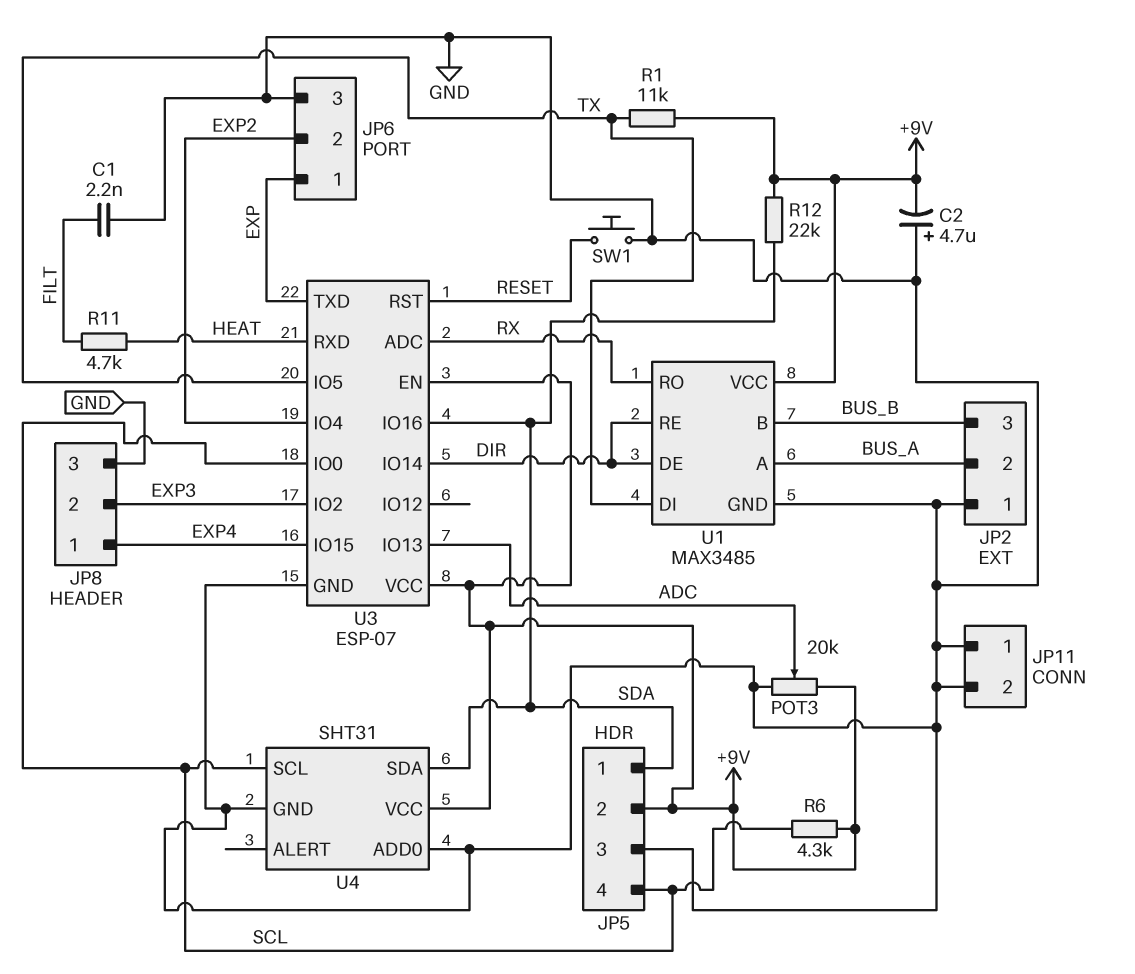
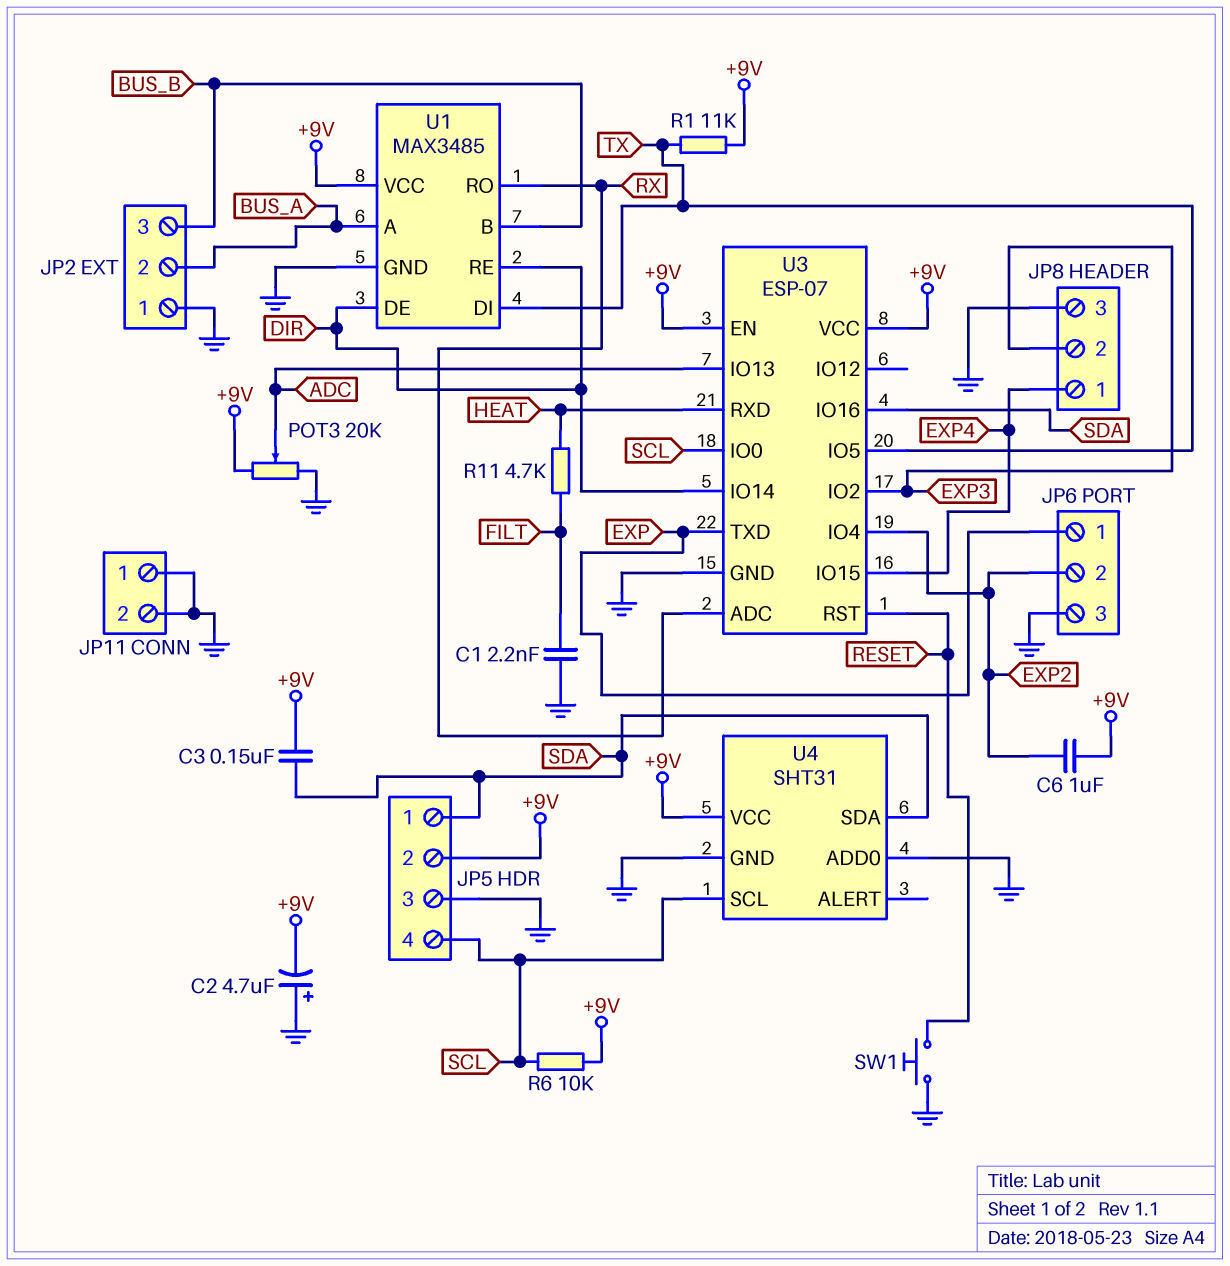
C3: none -> 150nF (+9V, SDA)
C6: none -> 1uF (+9V, EXP2)
R6: 4.3k (+9V, SCL) -> 10k (+9V, SCL)
R12: 22k (+9V, SDA) -> none

